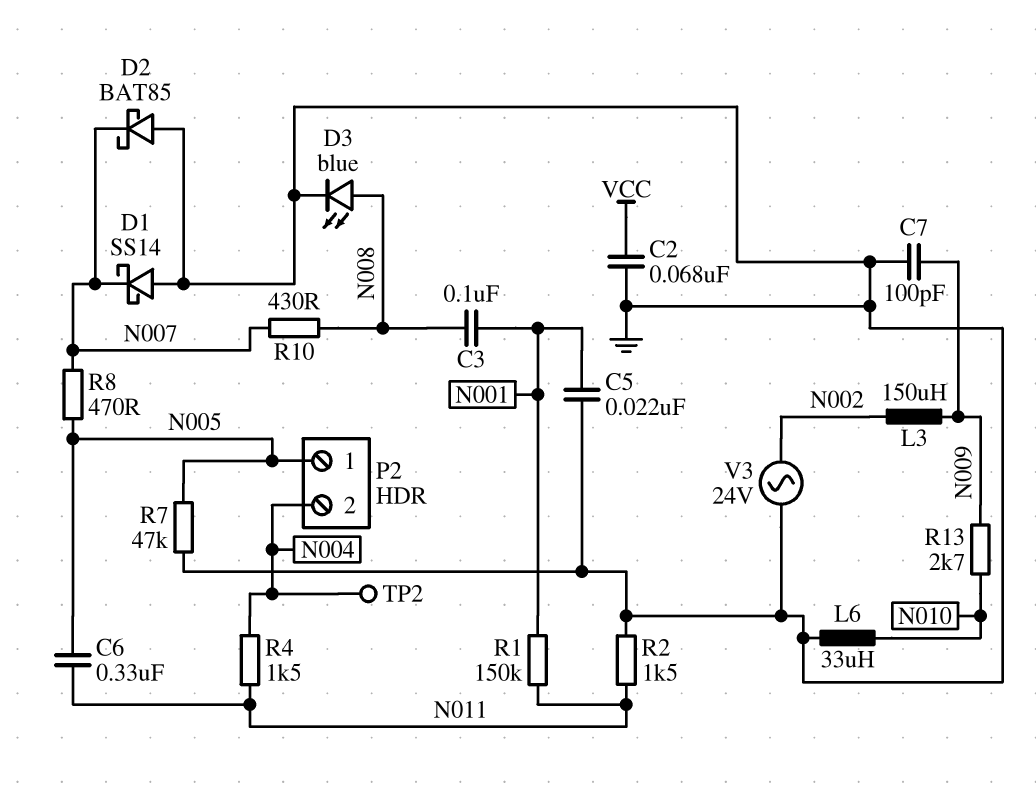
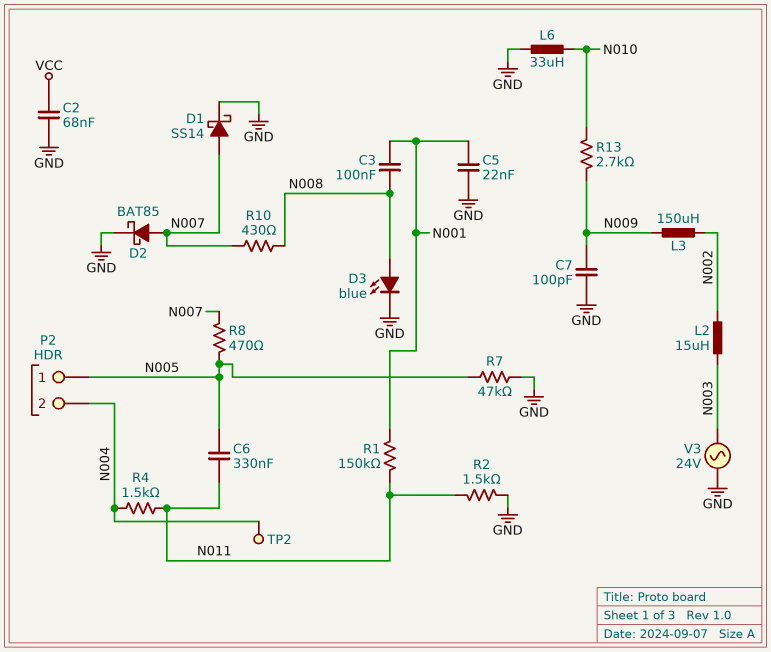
D1: schottky SS14 (A GND, K N007) -> schottky SS14 (A N007, K GND)
D2: schottky BAT85 (A GND, K N007) -> schottky BAT85 (A N007, K GND)
L2: none -> 15uH (N002, N003)
V3: AC 24V (GND, N002) -> AC 24V (GND, N003)

